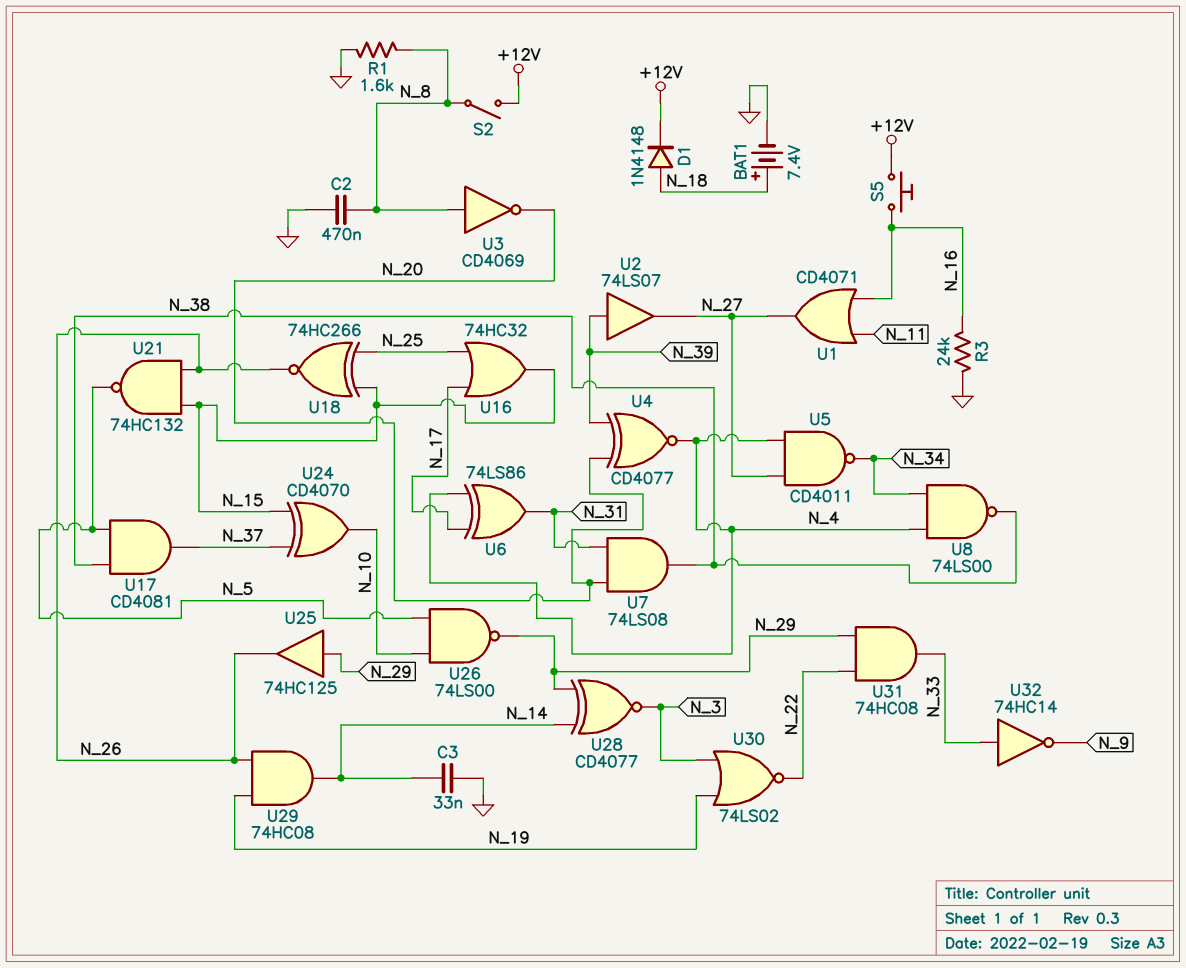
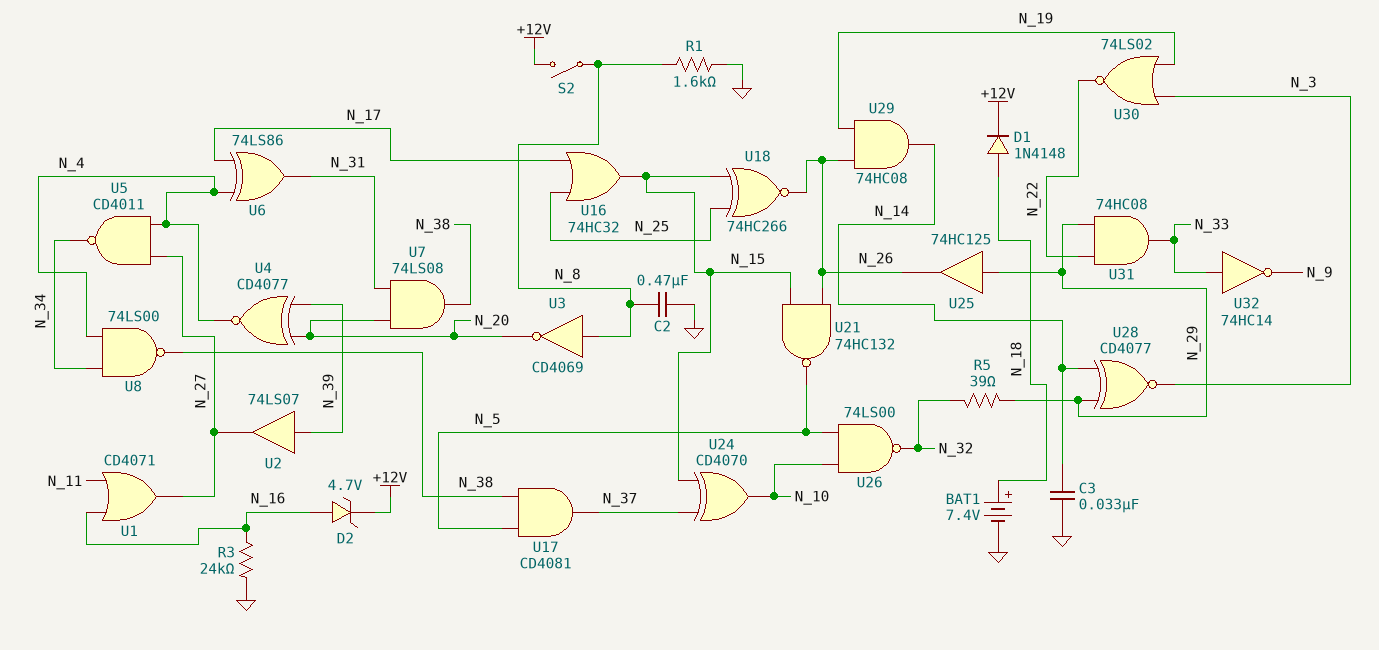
D2: none -> zener 4.7V (A N_16, K +12V)
R5: none -> 39 (N_29, N_32)
S5: button (+12V, N_16) -> none
U26: NAND 74LS00 (in N_5, in N_10, out N_29) -> NAND 74LS00 (in N_5, in N_10, out N_32)

